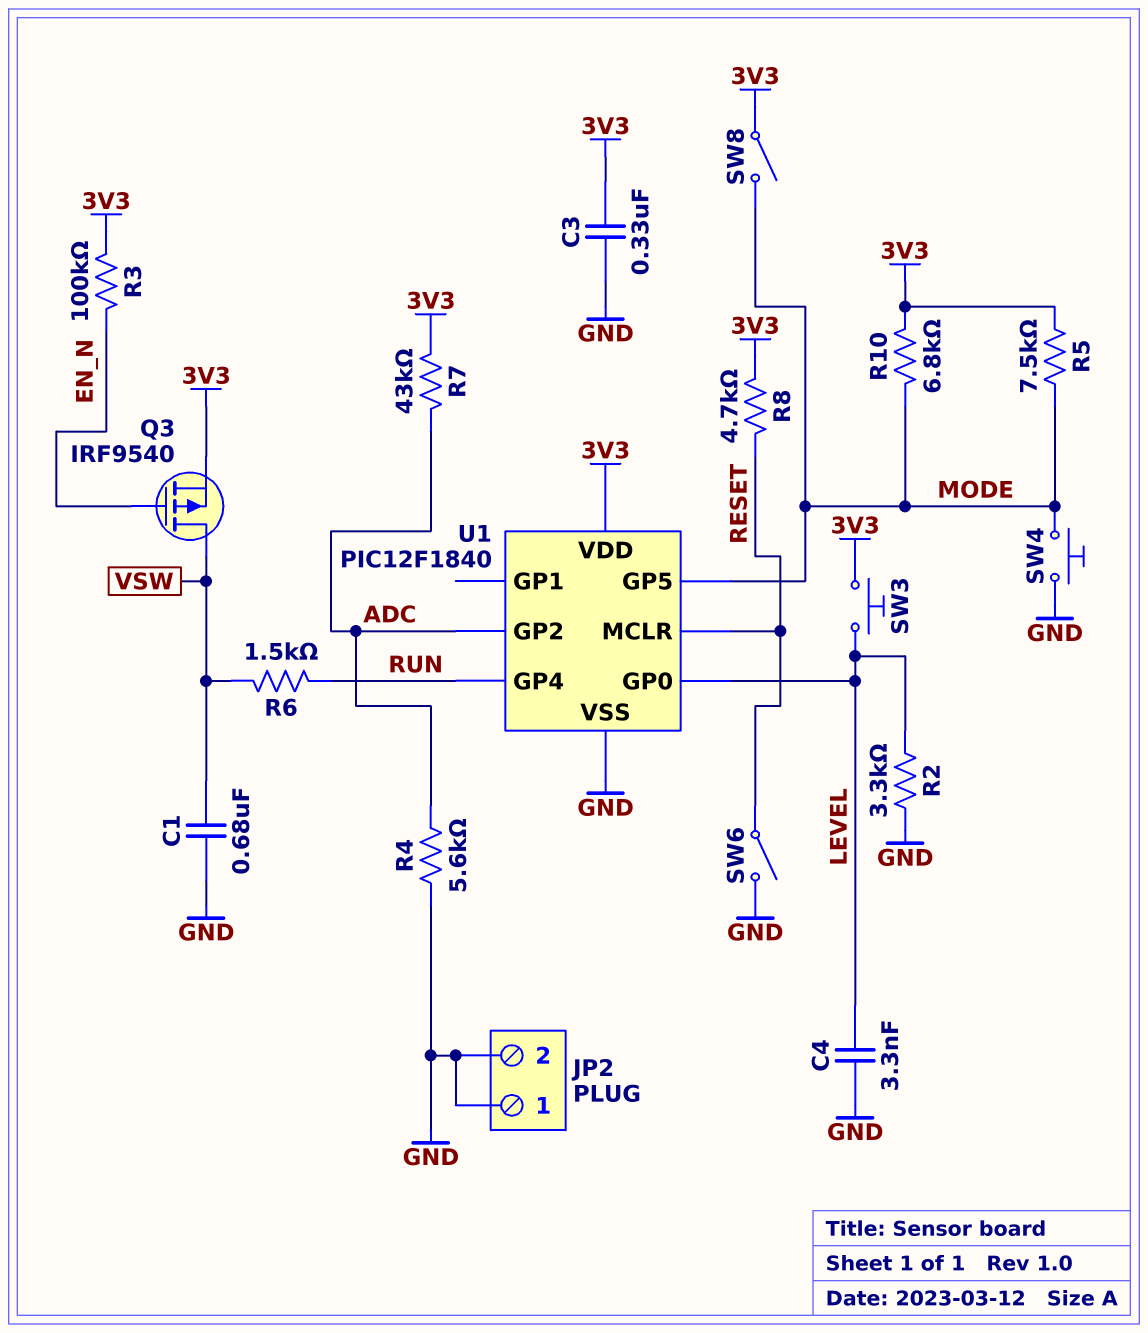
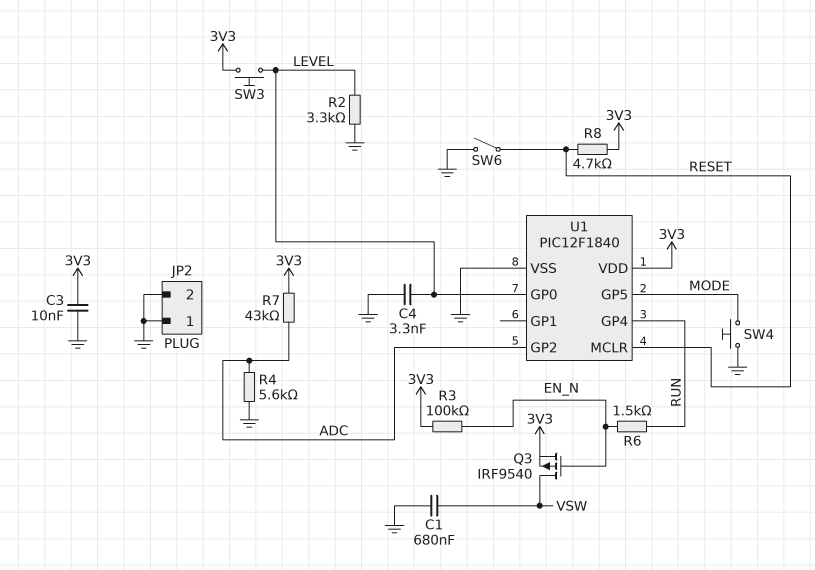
C3: 330nF (3V3, GND) -> 10nF (3V3, GND)
R5: 7.5k (3V3, MODE) -> none
R6: 1.5k (RUN, VSW) -> 1.5k (EN_N, RUN)
R10: 6.8k (3V3, MODE) -> none
SW8: switch (3V3, MODE) -> none

